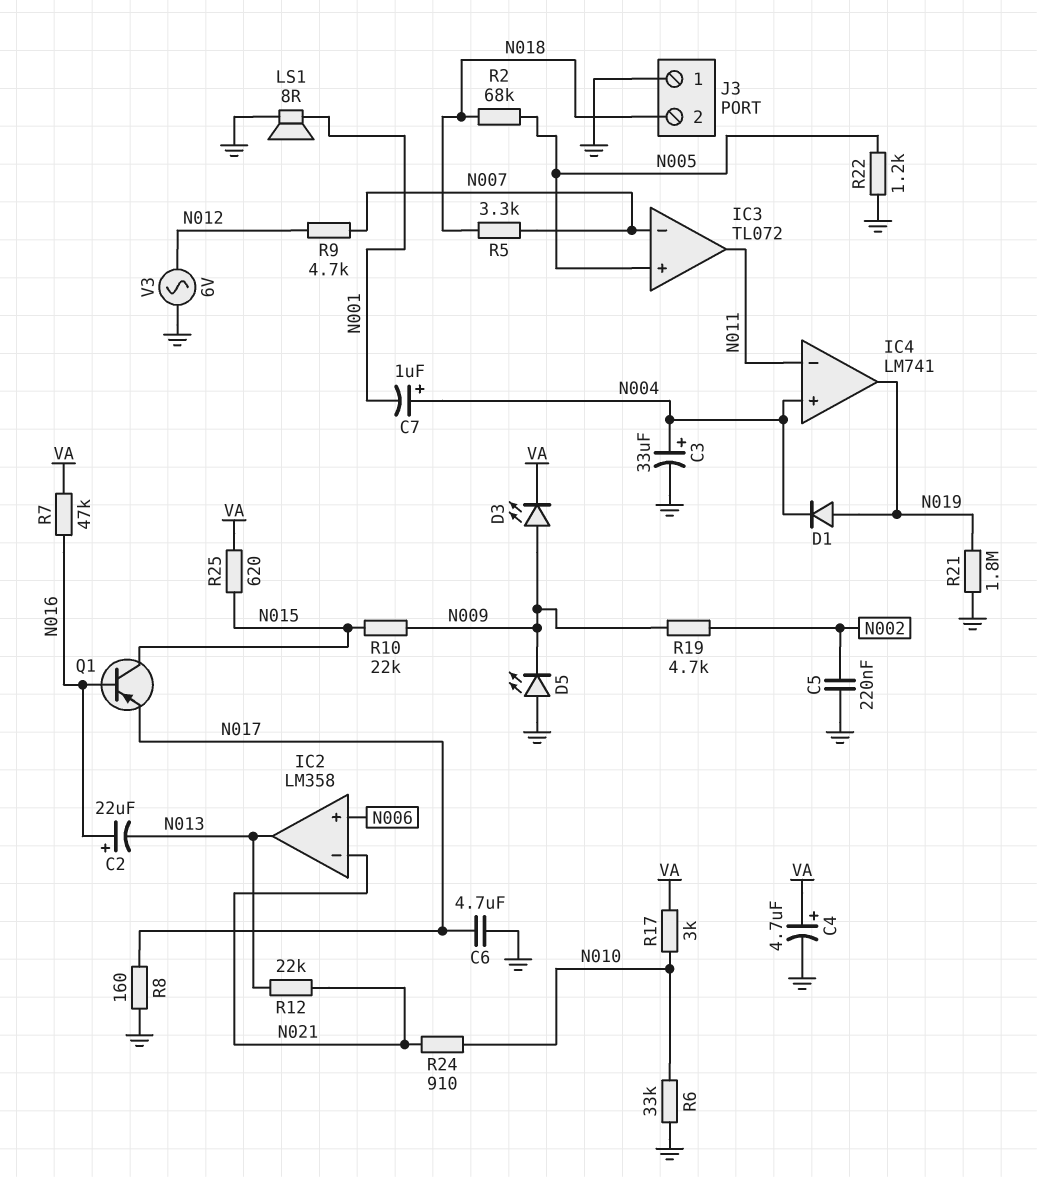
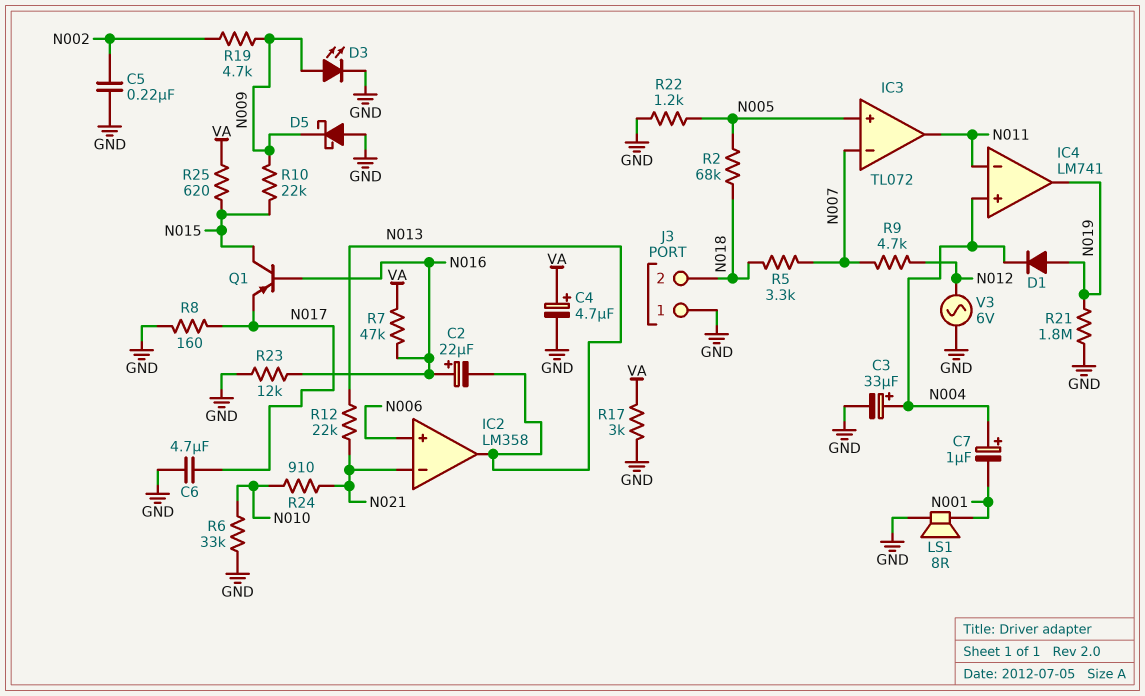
D3: LED (A N009, K VA) -> LED (A N009, K GND)
D5: LED (A GND, K N009) -> schottky (A GND, K N009)
R17: 3k (N010, VA) -> 3k (GND, VA)
R23: none -> 12k (GND, N016)

